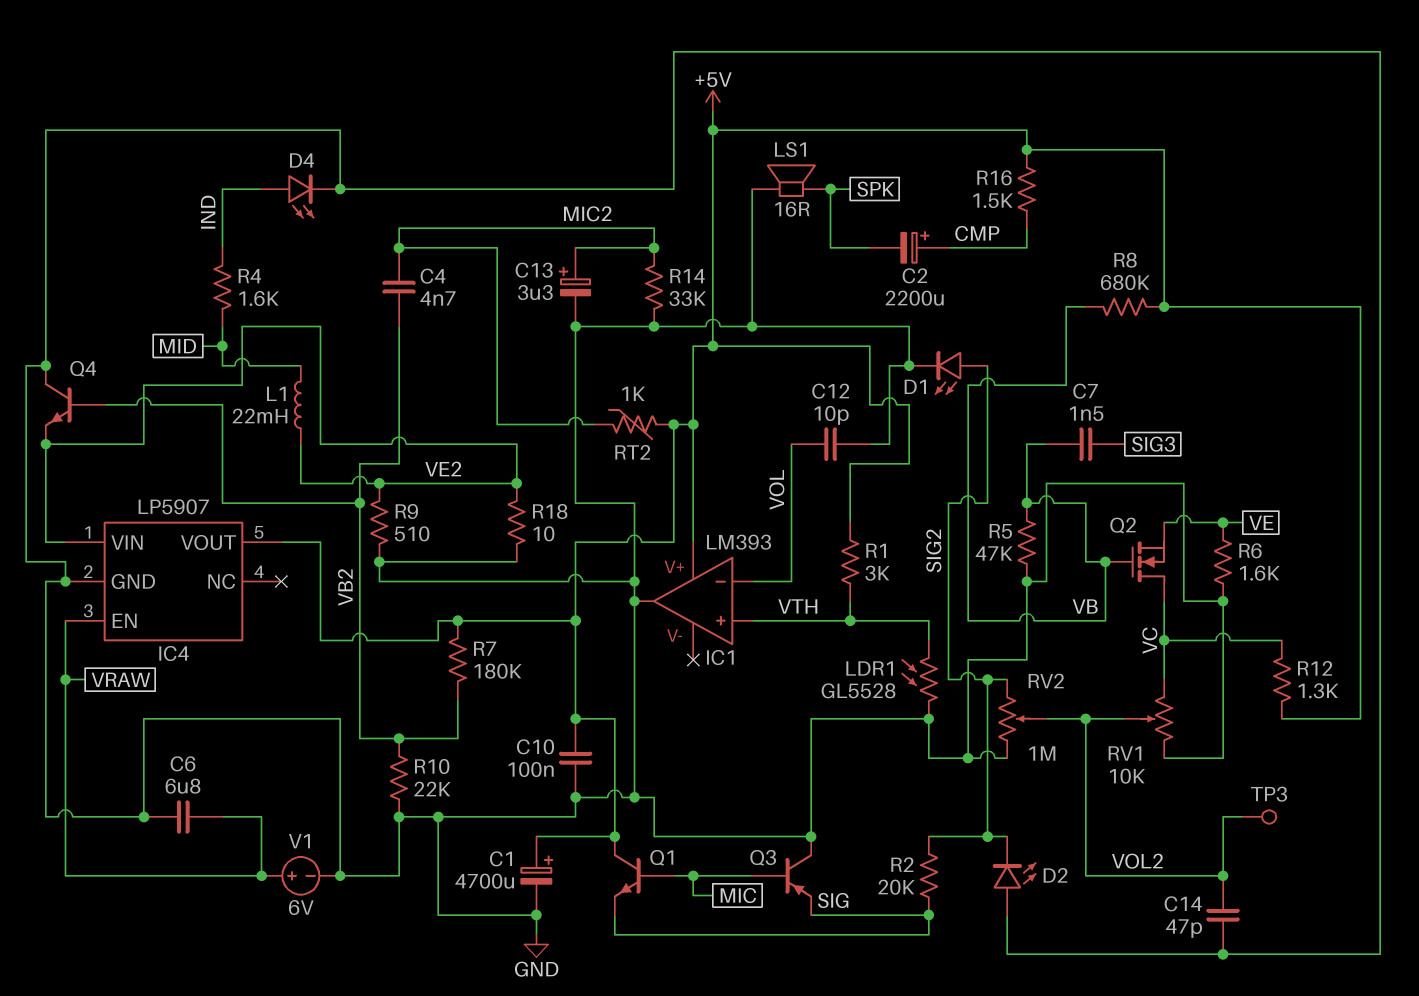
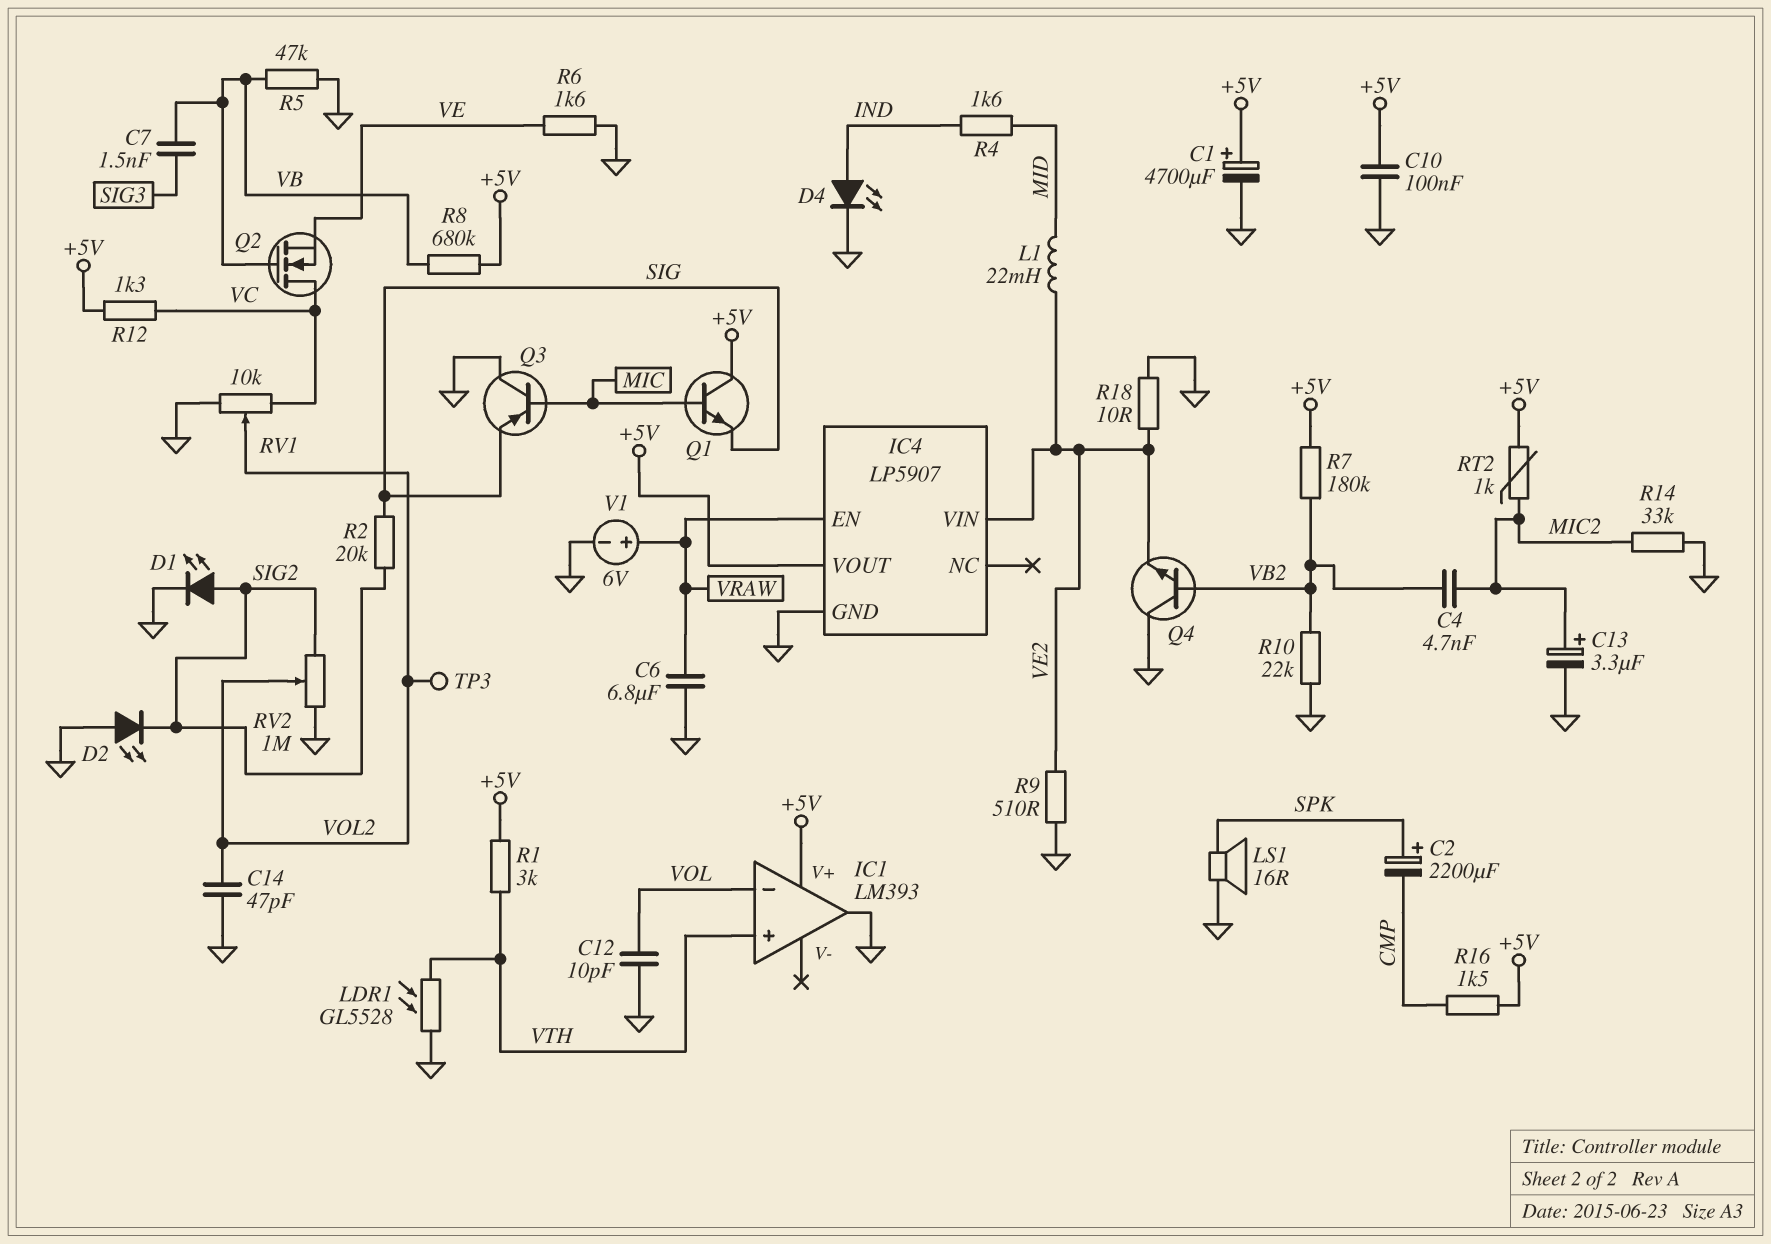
C2: 2200uF (plus CMP, minus SPK) -> 2200uF (plus SPK, minus CMP)

